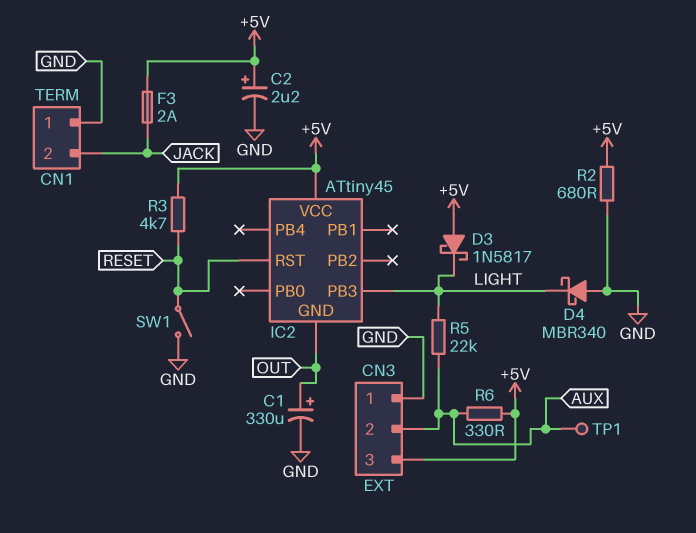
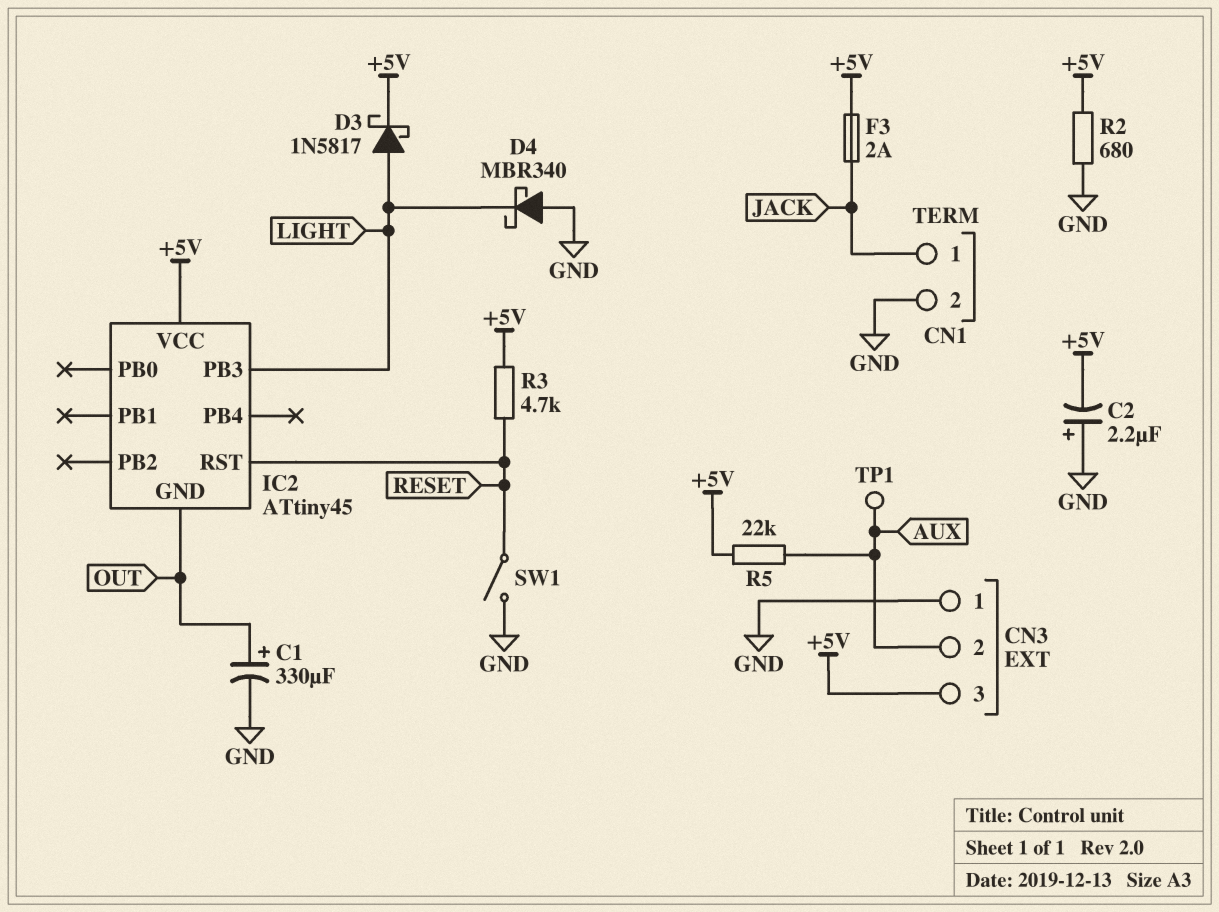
C2: 2.2uF (plus +5V, minus GND) -> 2.2uF (plus GND, minus +5V)
CN1 pin 1: GND -> JACK
CN1 pin 2: JACK -> GND
D3: schottky 1N5817 (A +5V, K LIGHT) -> schottky 1N5817 (A LIGHT, K +5V)
R5: 22k (AUX, LIGHT) -> 22k (+5V, AUX)
R6: 330 (+5V, AUX) -> none

